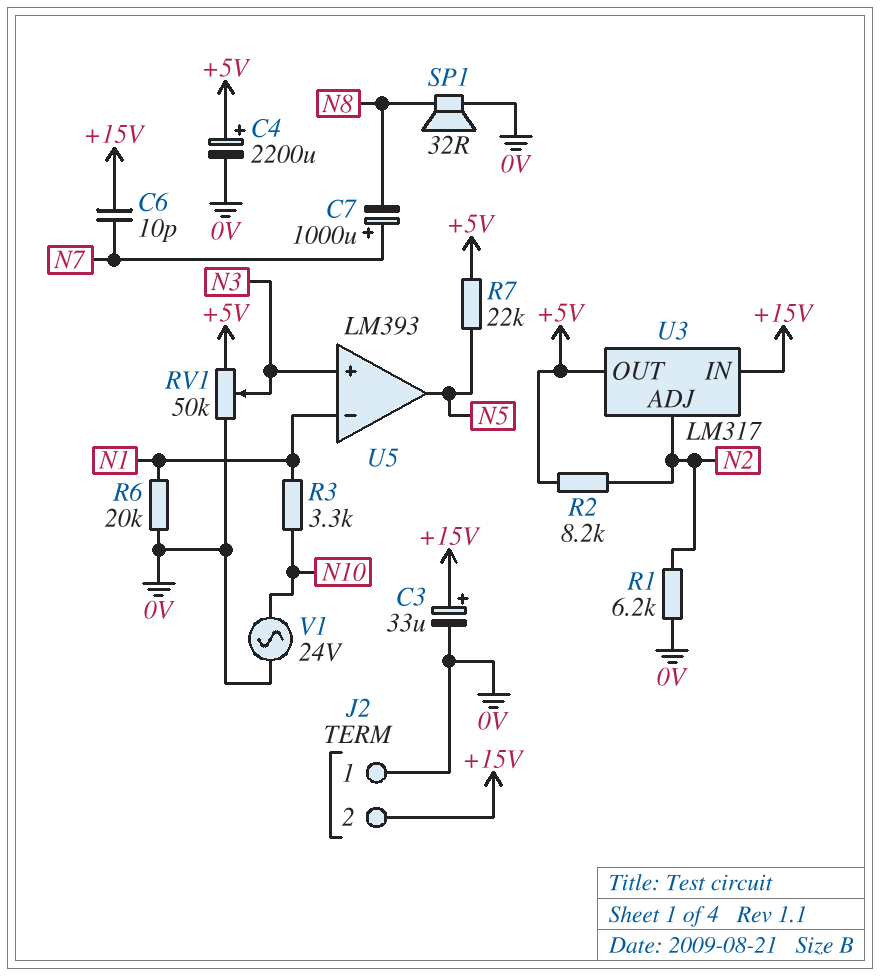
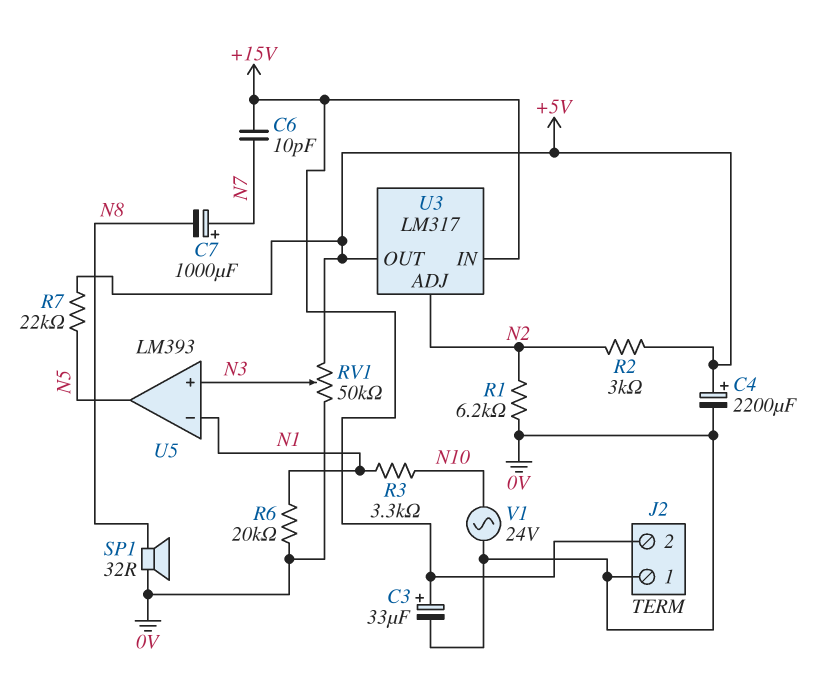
R2: 8.2k (+5V, N2) -> 3k (+5V, N2)

